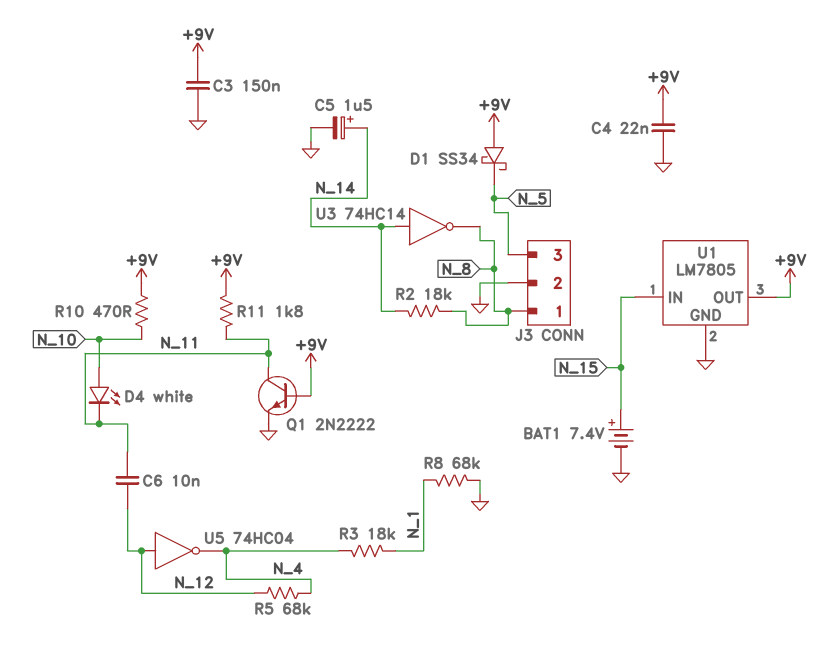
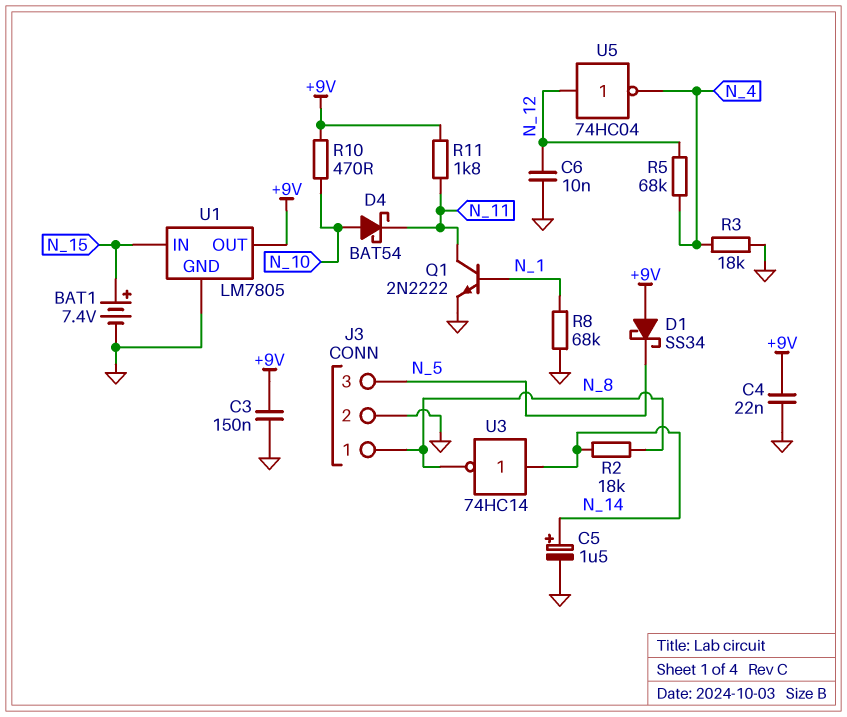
C6: 10nF (N_11, N_12) -> 10nF (GND, N_12)
D4: LED white (A N_10, K N_11) -> schottky BAT54 (A N_10, K N_11)
Q1: NPN 2N2222 (B +9V, C N_11, E GND) -> NPN 2N2222 (B N_1, C N_11, E GND)
R3: 18k (N_1, N_4) -> 18k (GND, N_4)

